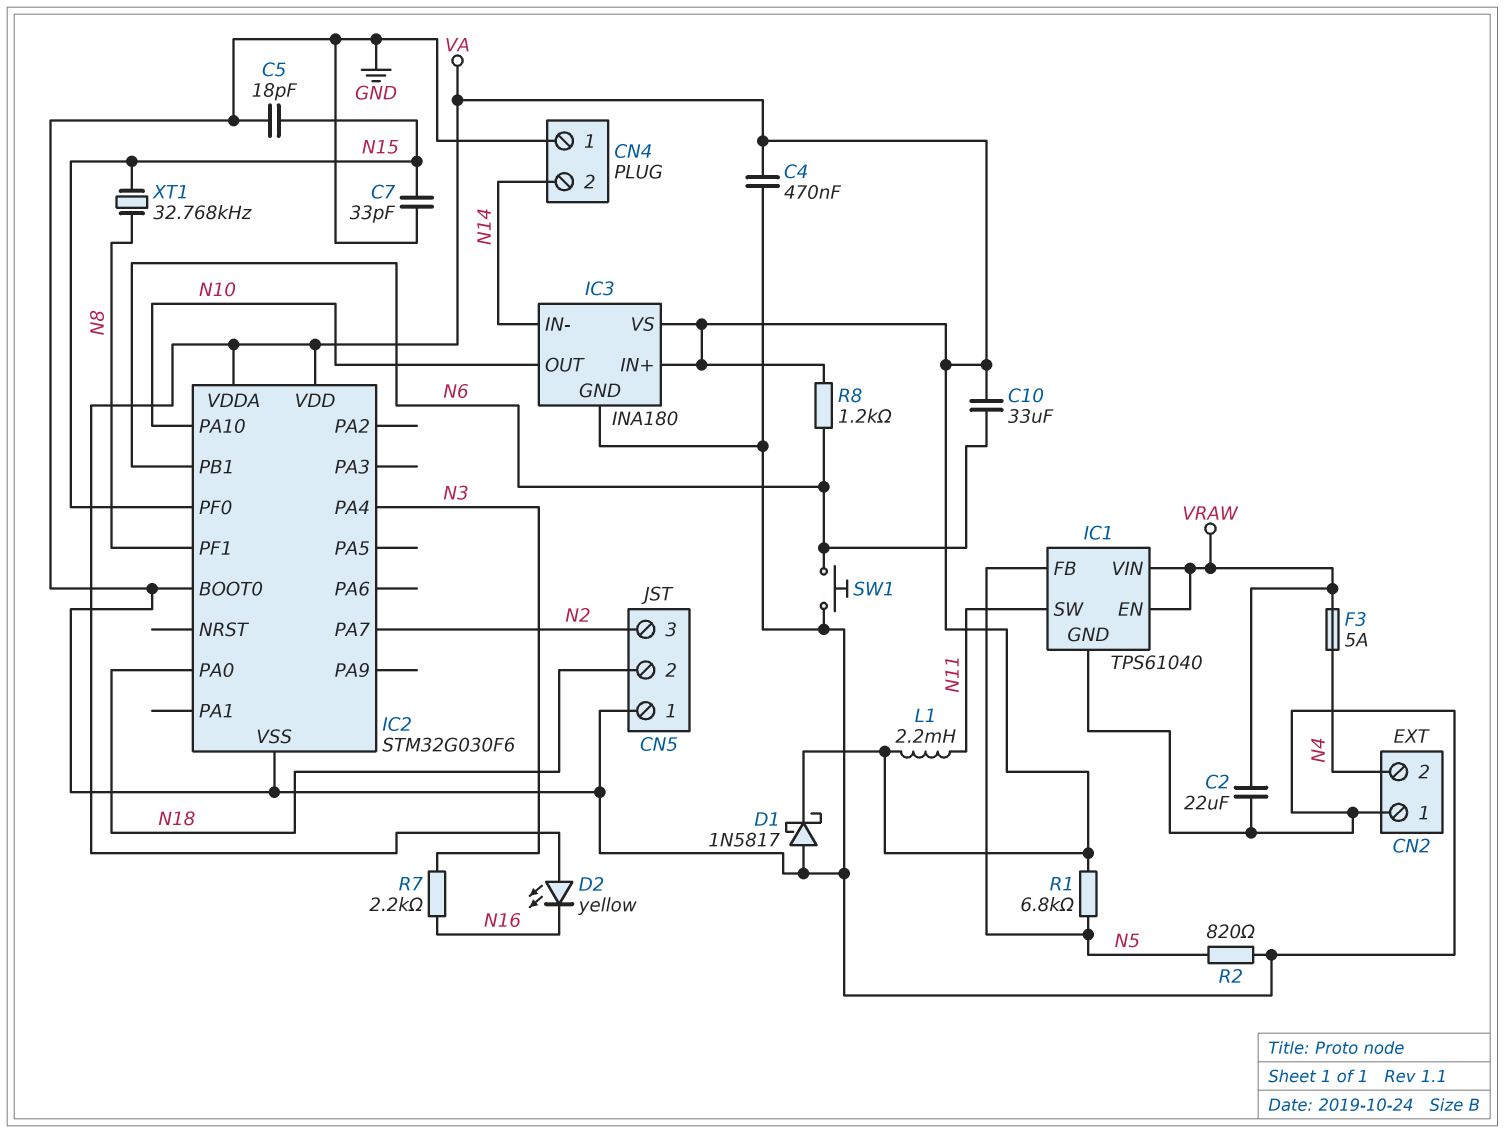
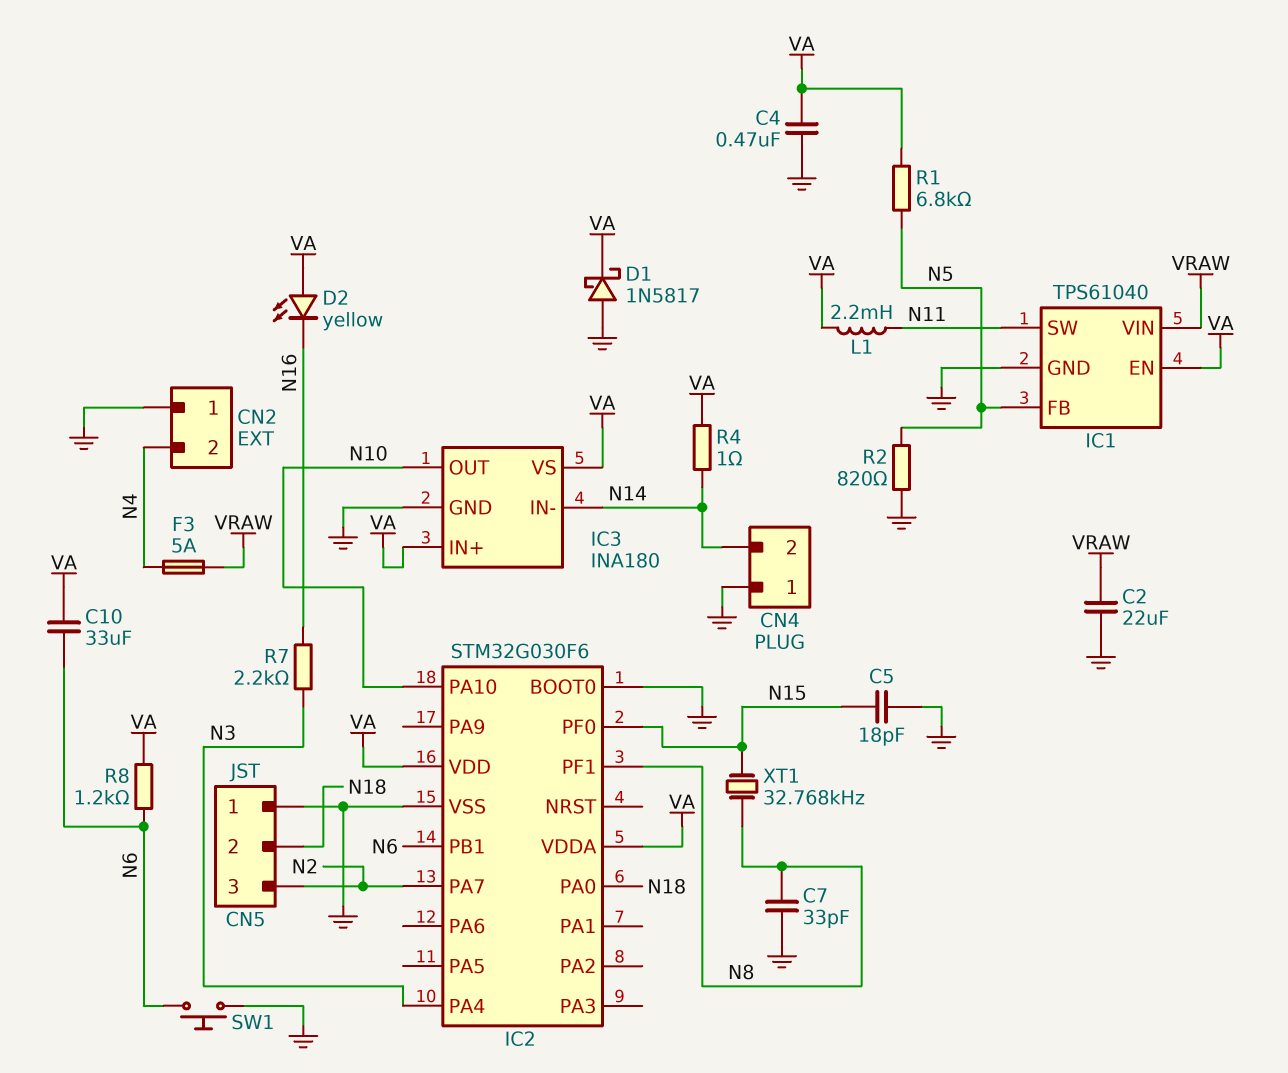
C7: 33pF (GND, N15) -> 33pF (GND, N8)
IC1 pin EN: VRAW -> VA
R4: none -> 1 (N14, VA)

